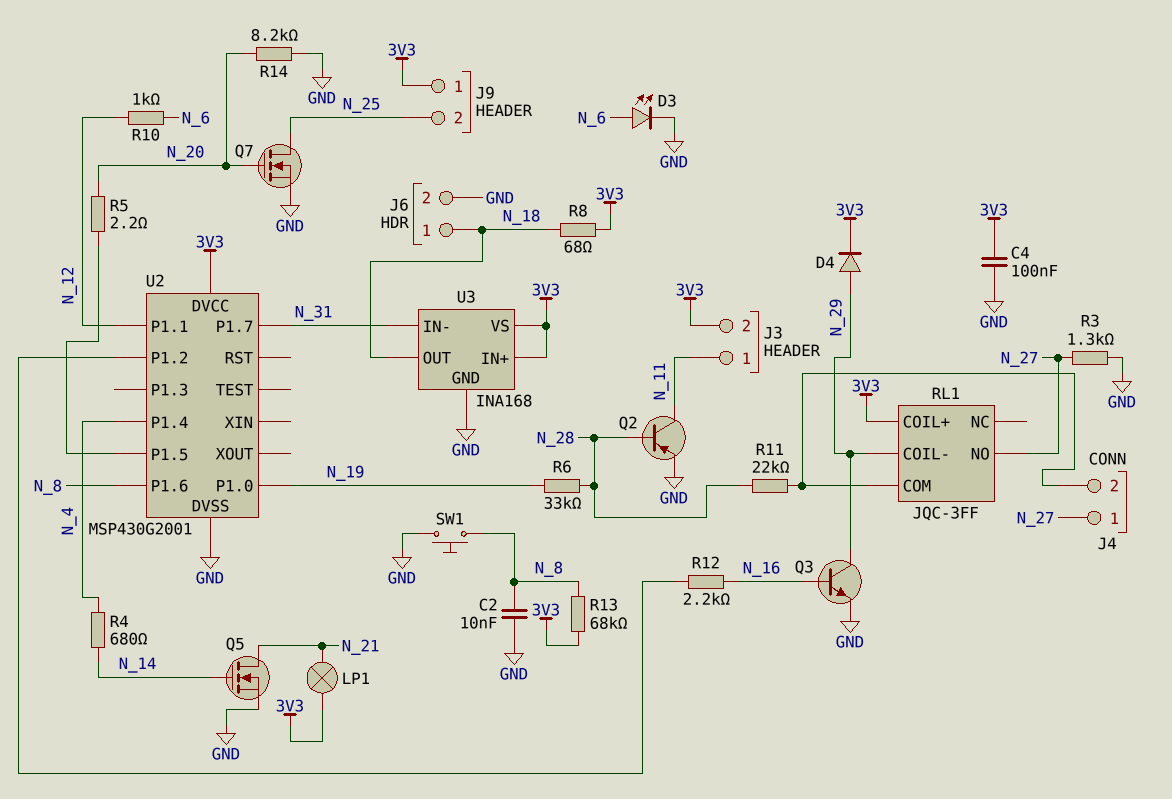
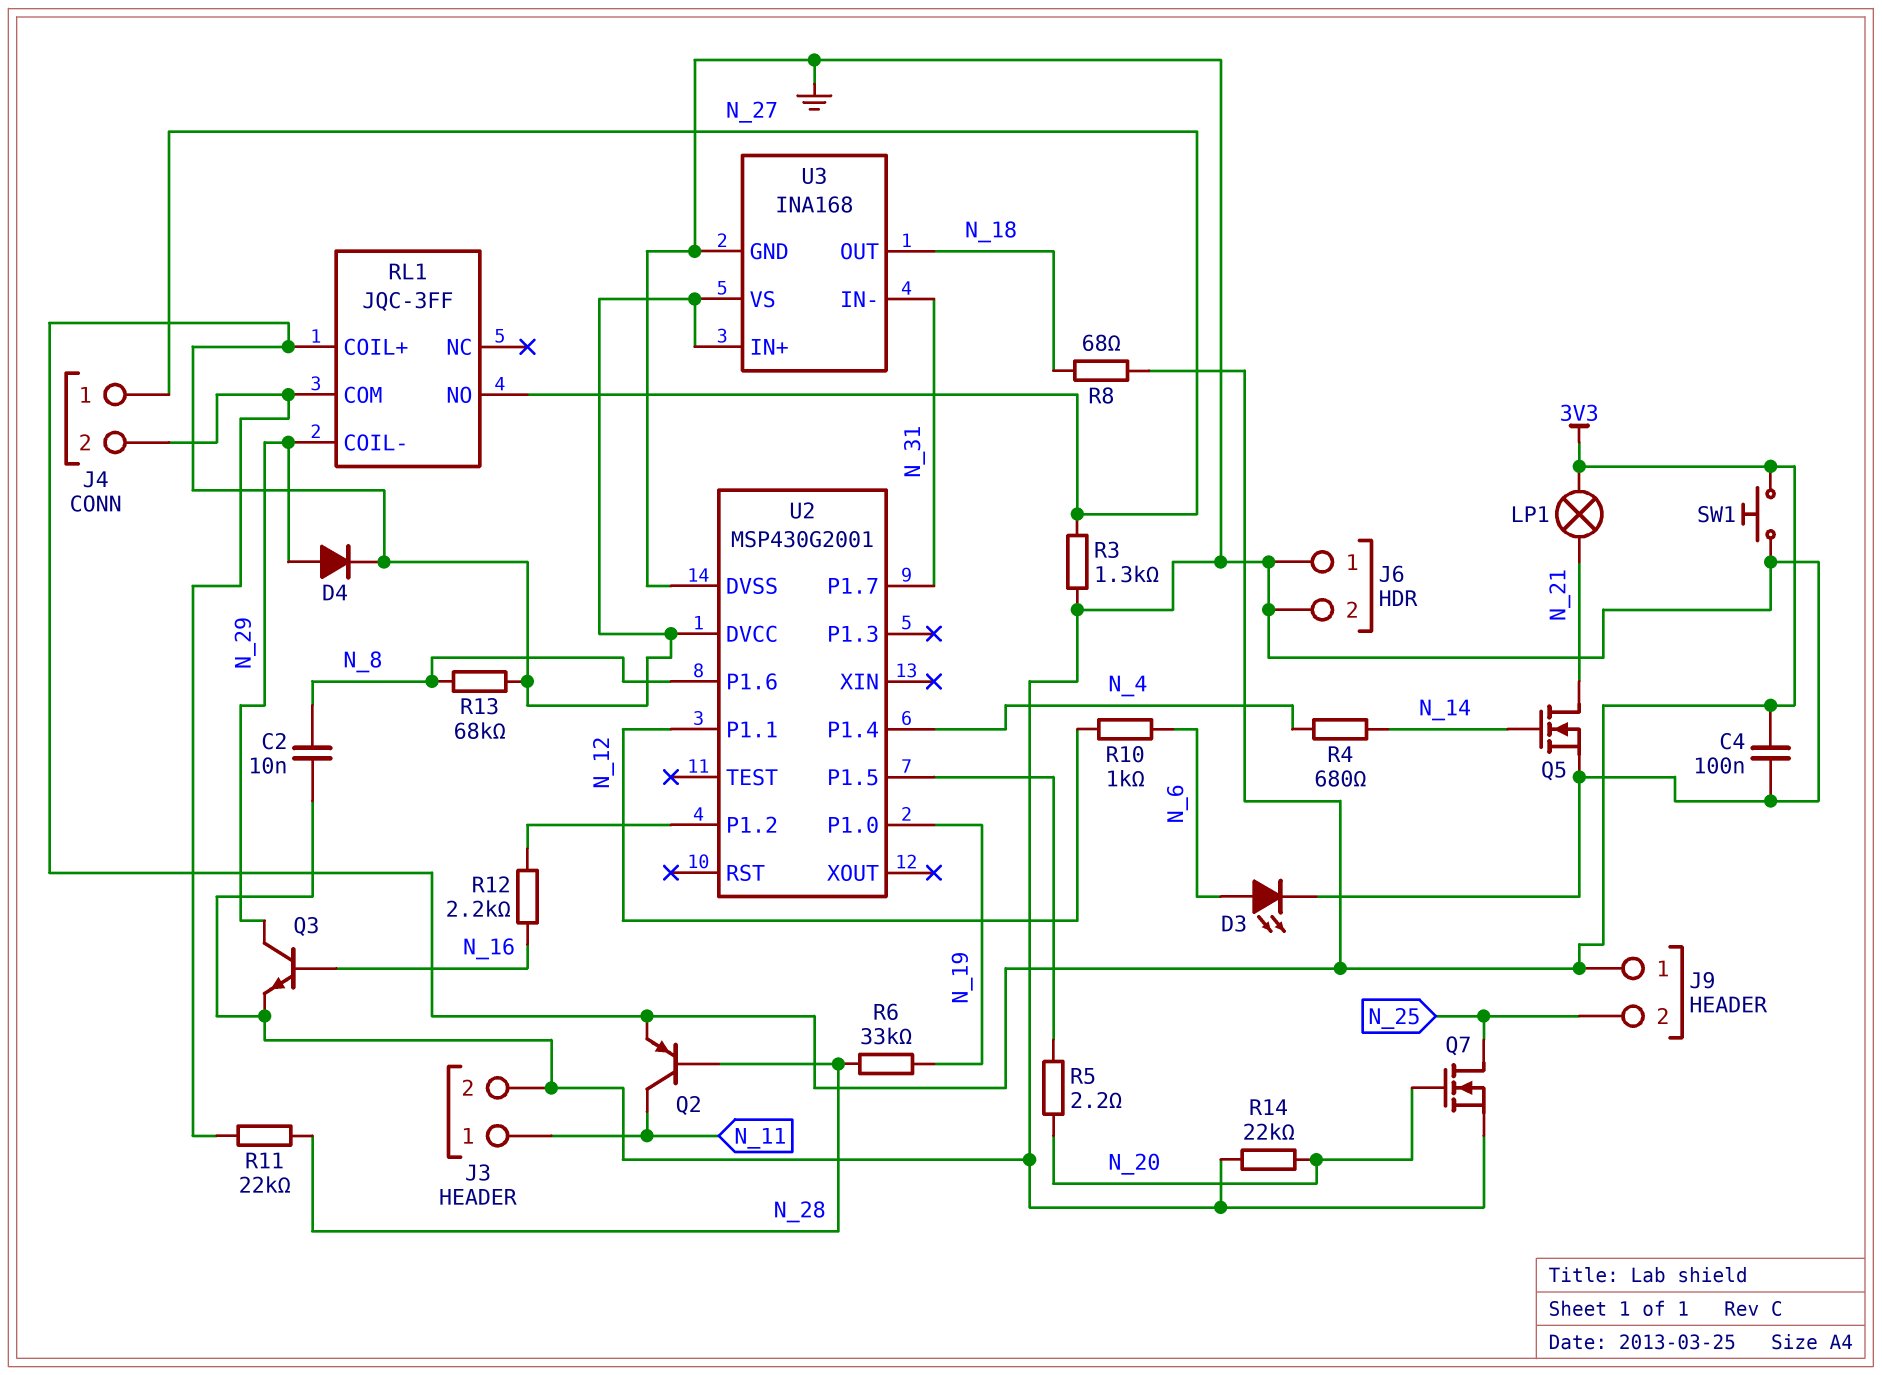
J3 pin 2: 3V3 -> GND
J6 pin 1: N_18 -> GND
Q2: PNP (B N_28, C N_11, E GND) -> PNP (B N_28, C N_11, E 3V3)
R14: 8.2k (GND, N_20) -> 22k (GND, N_20)
SW1: button (GND, N_8) -> button (3V3, GND)

